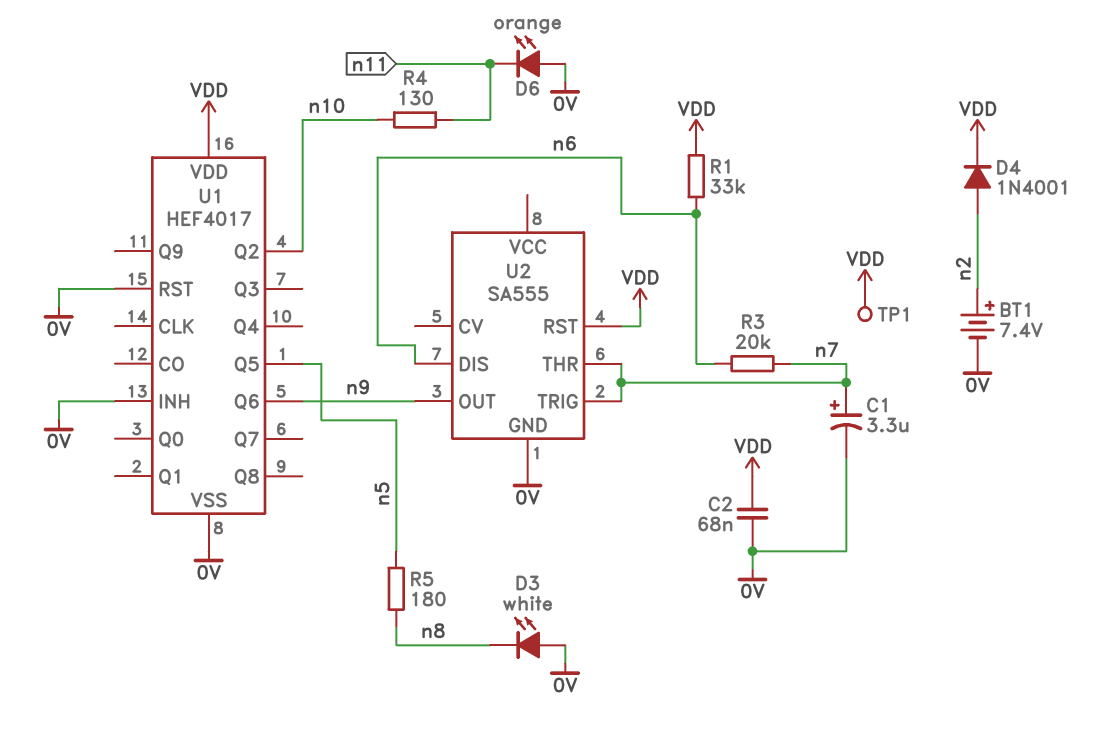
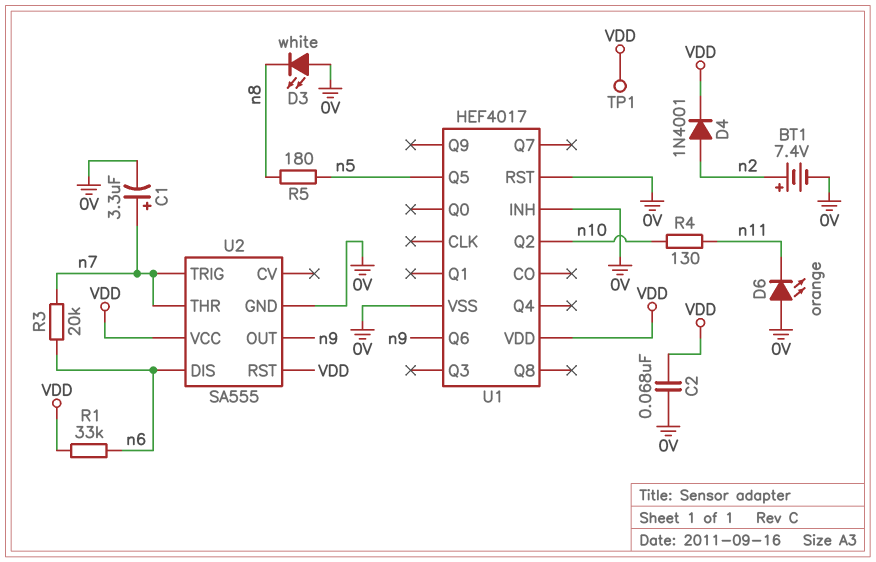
U2 pin VCC: none -> VDD

